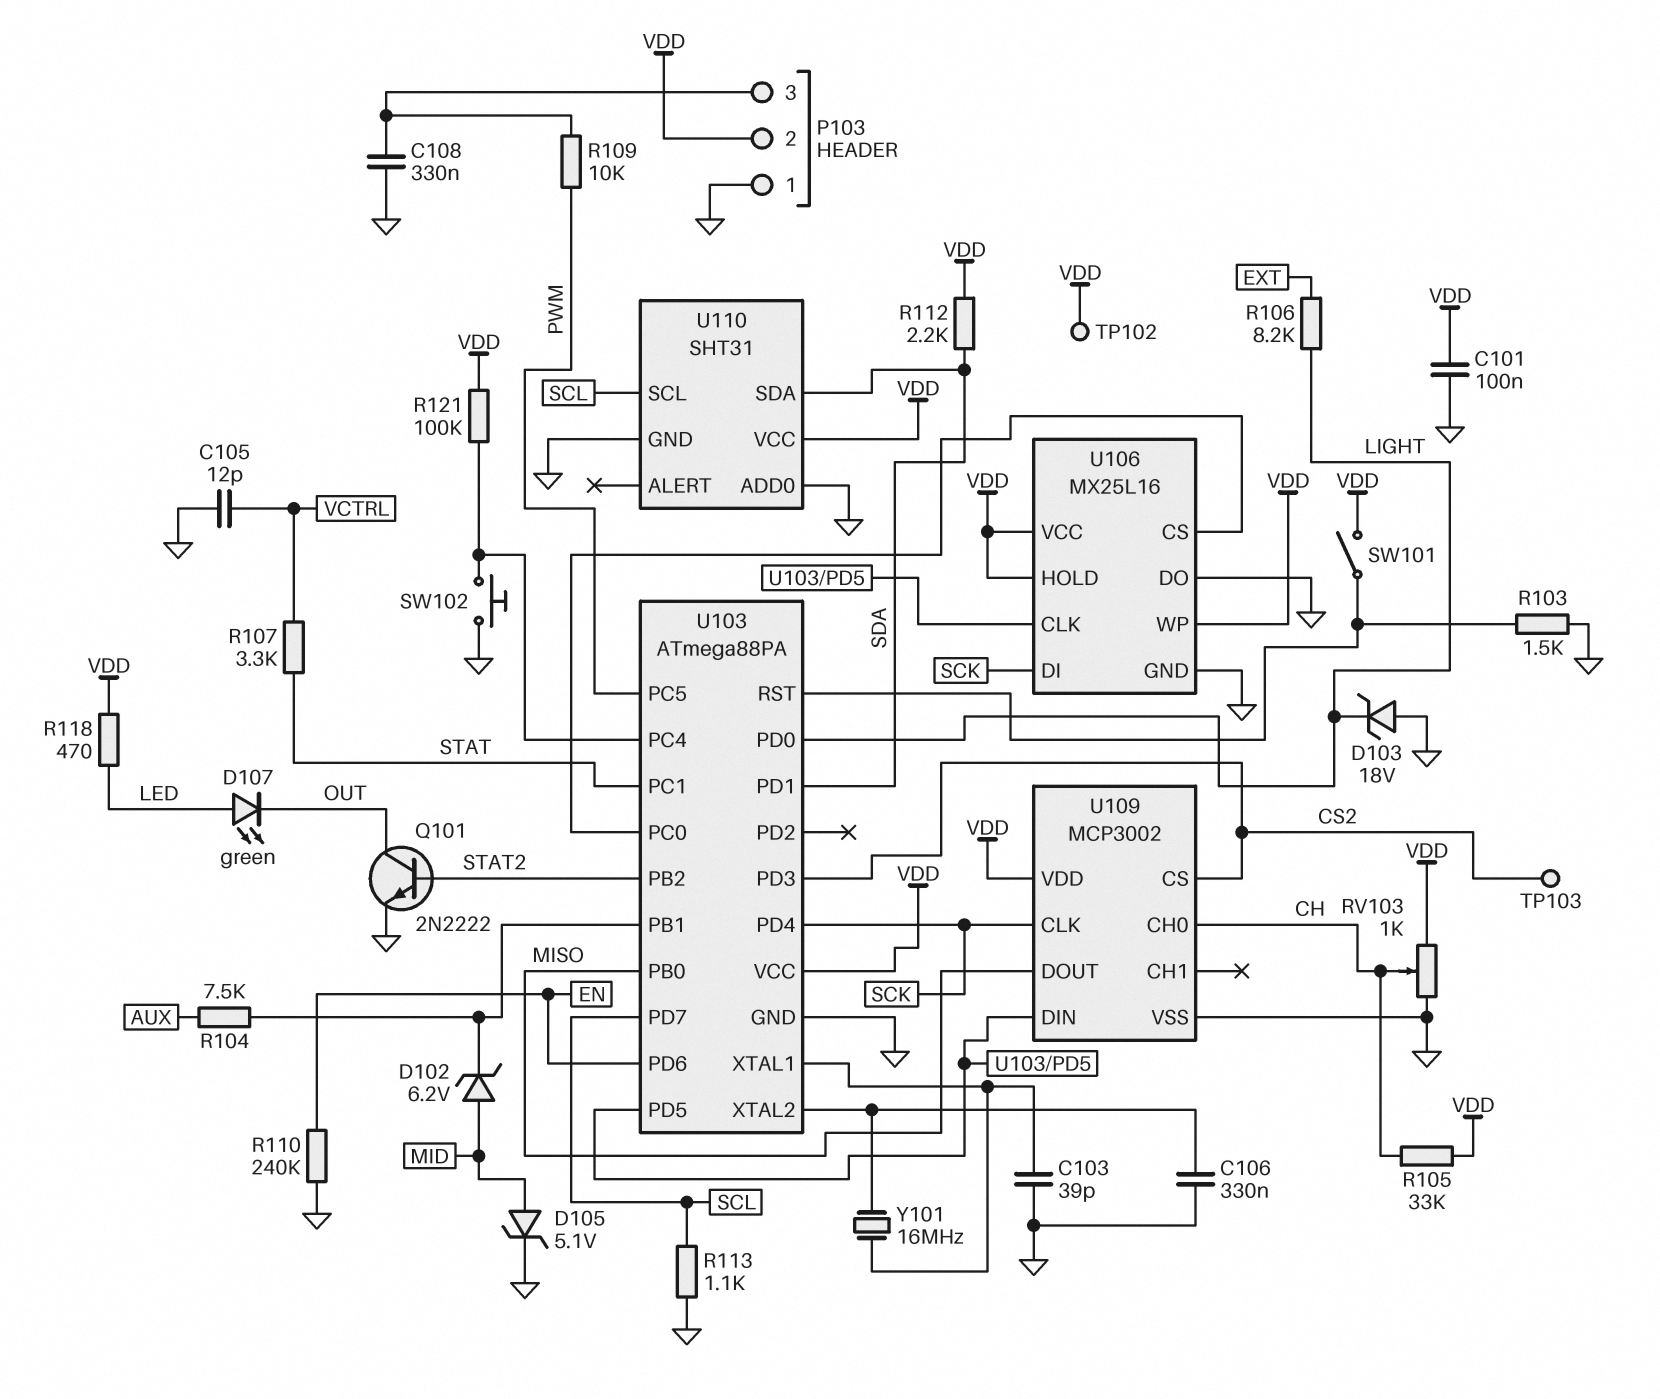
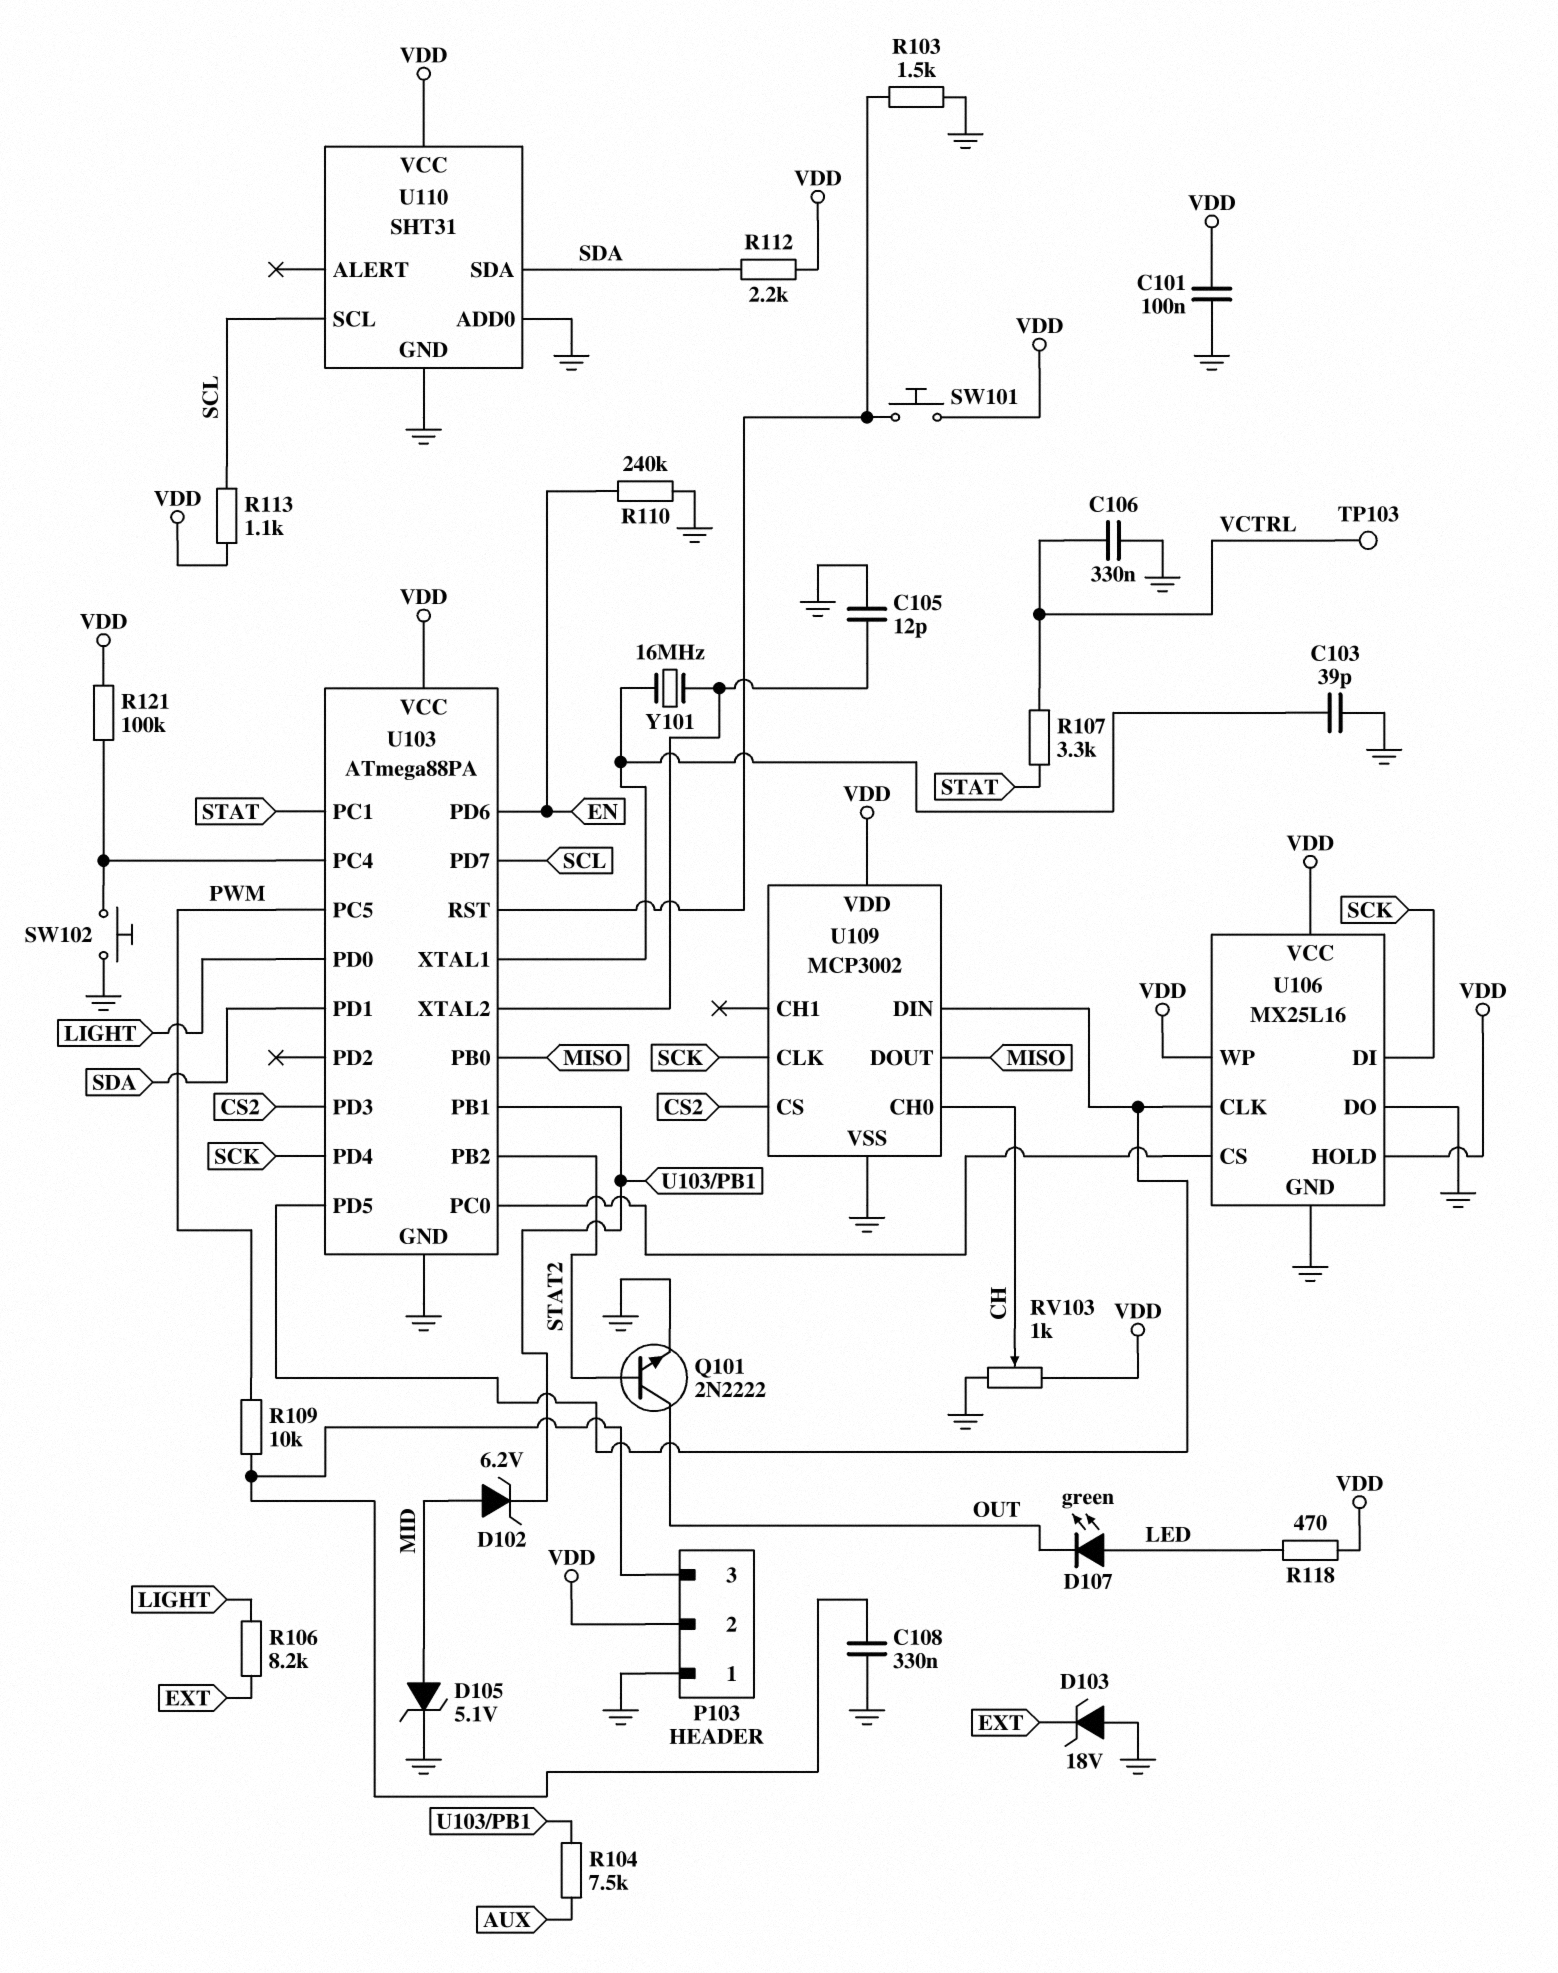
C105: 12pF (GND, VCTRL) -> 12pF (GND, U103/XTAL2)
C106: 330nF (GND, U103/XTAL2) -> 330nF (GND, VCTRL)
D103: zener 18V (A GND, K LIGHT) -> zener 18V (A GND, K EXT)
R105: 33k (CH, VDD) -> none
R113: 1.1k (GND, SCL) -> 1.1k (SCL, VDD)
SW101: switch (U103/RST, VDD) -> button (U103/RST, VDD)
TP102: test point (VDD) -> none
TP103: test point (CS2) -> test point (VCTRL)

